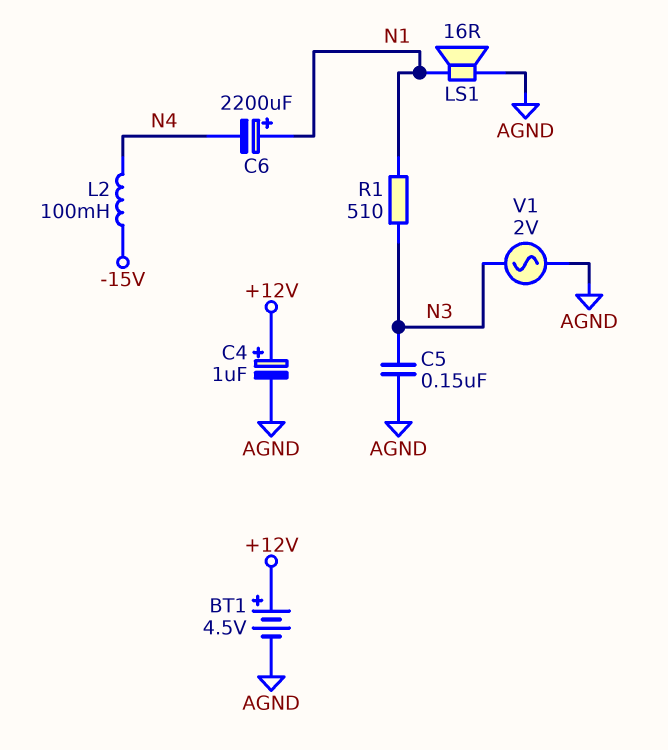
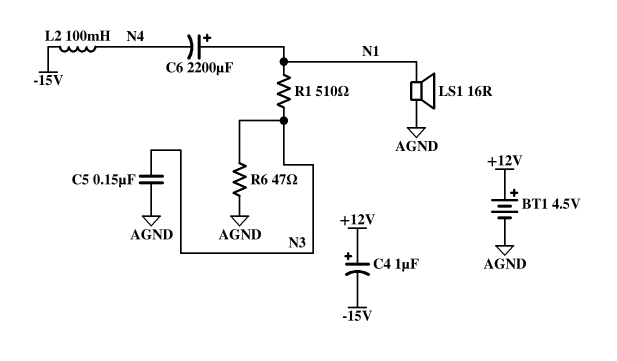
C4: 1uF (plus +12V, minus AGND) -> 1uF (plus +12V, minus -15V)
R6: none -> 47 (AGND, N3)
V1: AC 2V (AGND, N3) -> none

